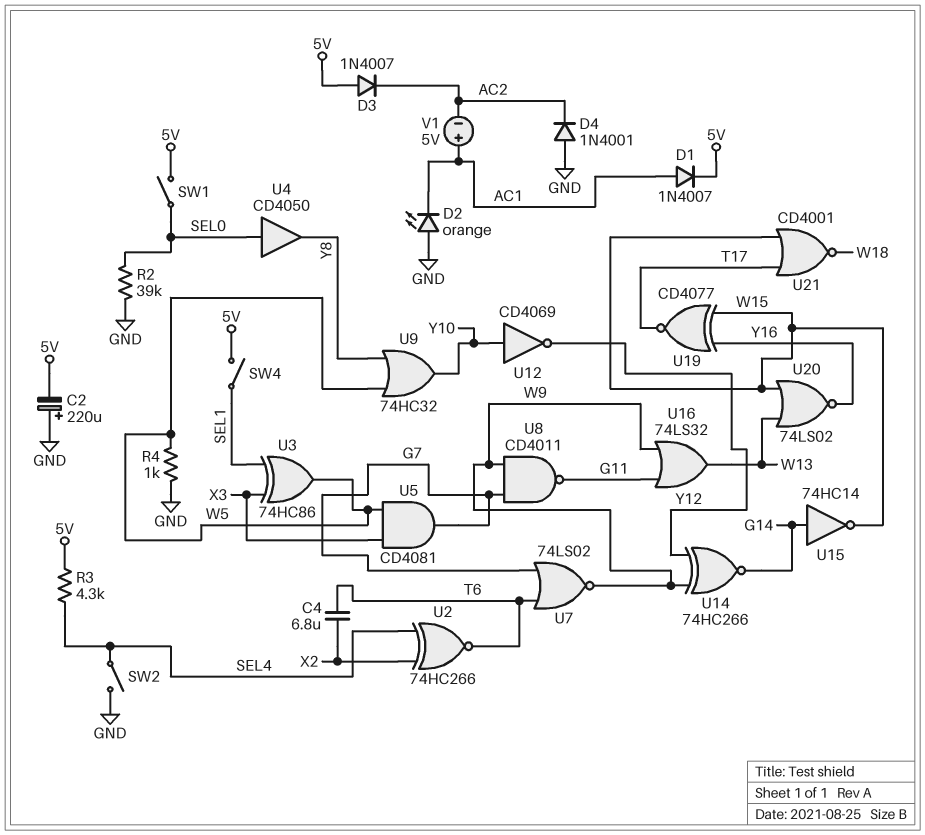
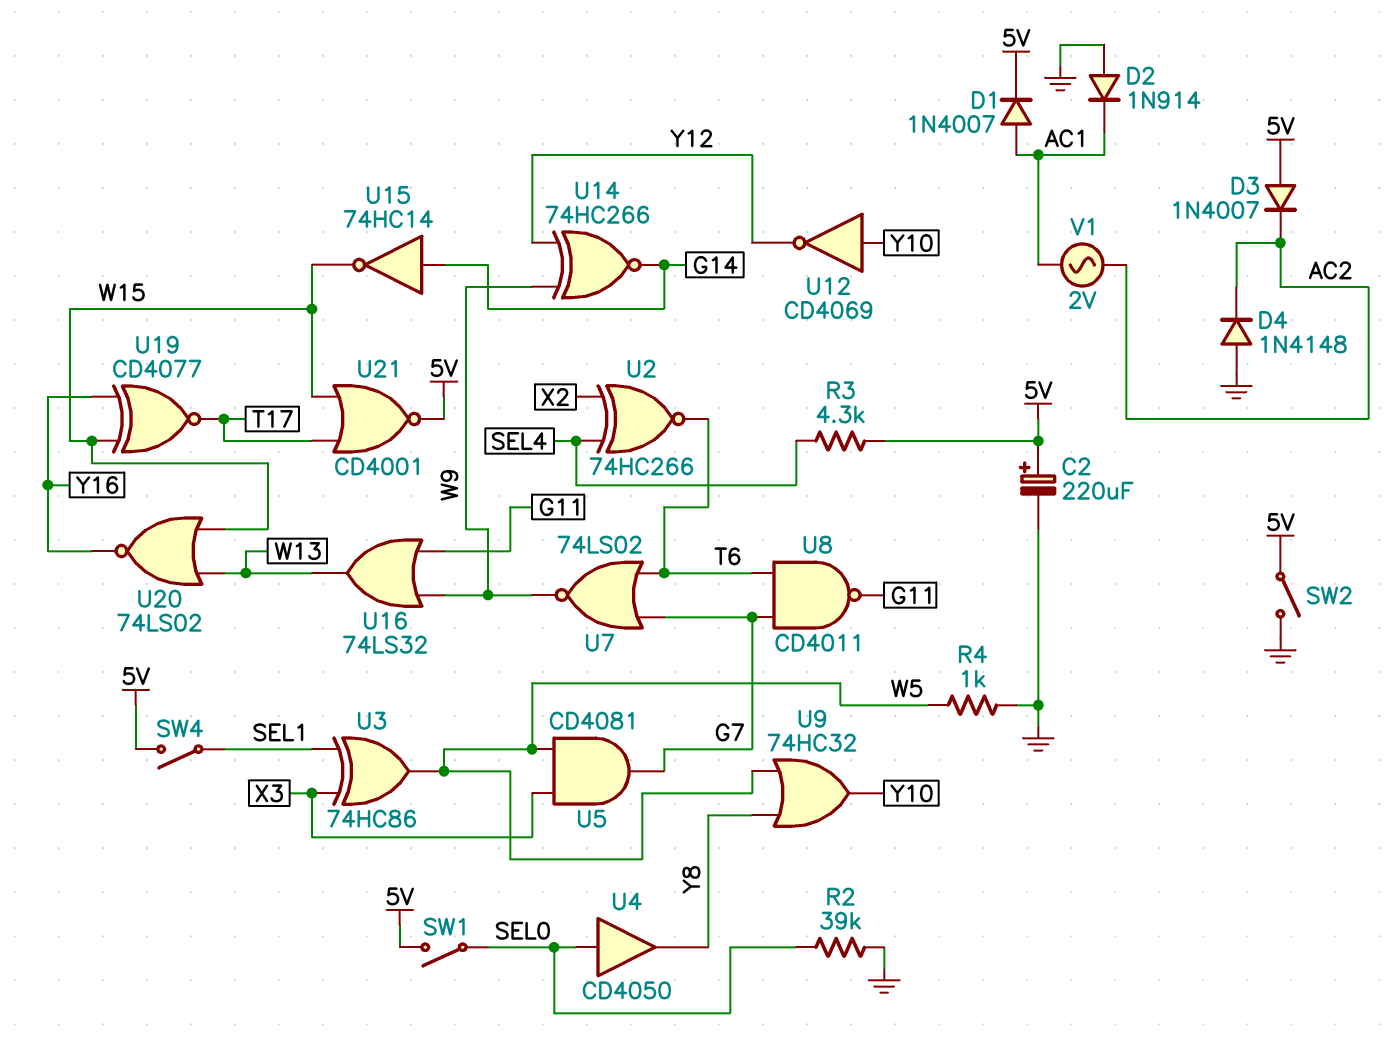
C2: 220uF (plus GND, minus 5V) -> 220uF (plus 5V, minus GND)
C4: 6.8uF (T6, X2) -> none
D2: LED orange (A GND, K AC1) -> diode 1N914 (A GND, K AC1)
D4: diode 1N4001 (A GND, K AC2) -> diode 1N4148 (A GND, K AC2)
SW2: switch (GND, SEL4) -> switch (5V, GND)
U8: NAND CD4011 (in G7, in W9, out G11) -> NAND CD4011 (in G7, in T6, out G11)
U21: NOR CD4001 (in T17, in W15, out W18) -> NOR CD4001 (in T17, in W15, out 5V)
V1: 5V (plus AC1, minus AC2) -> AC 2V (AC1, AC2)

